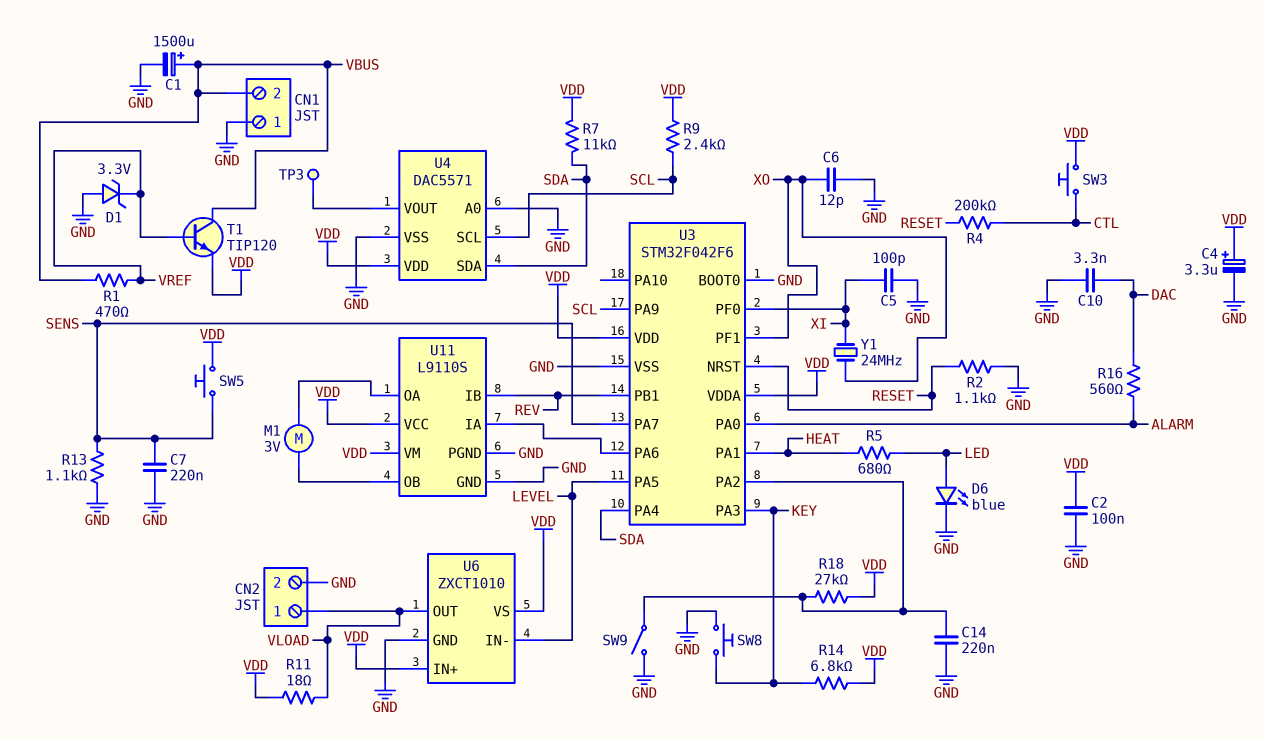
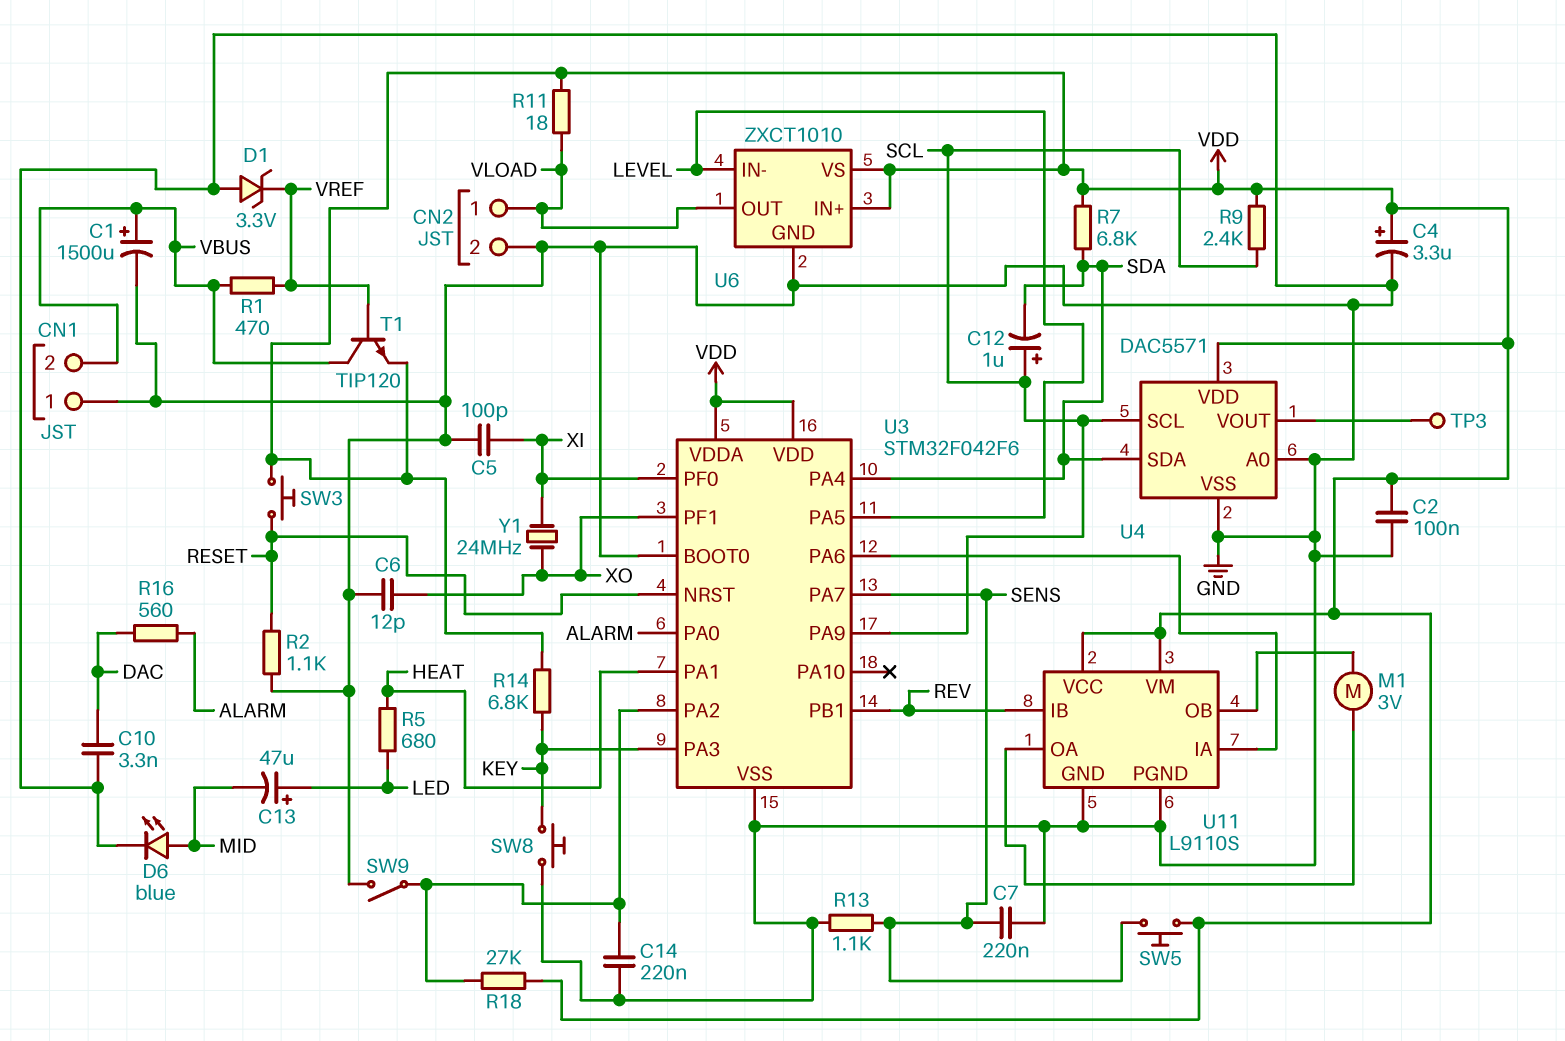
C12: none -> 1uF (plus SCL, minus SDA)
C13: none -> 47uF (plus LED, minus MID)
D6: LED blue (A LED, K GND) -> LED blue (A MID, K GND)
R4: 200k (CTL, RESET) -> none
R7: 11k (SDA, VDD) -> 6.8k (SDA, VDD)
SW3: button (CTL, VDD) -> button (RESET, VDD)

